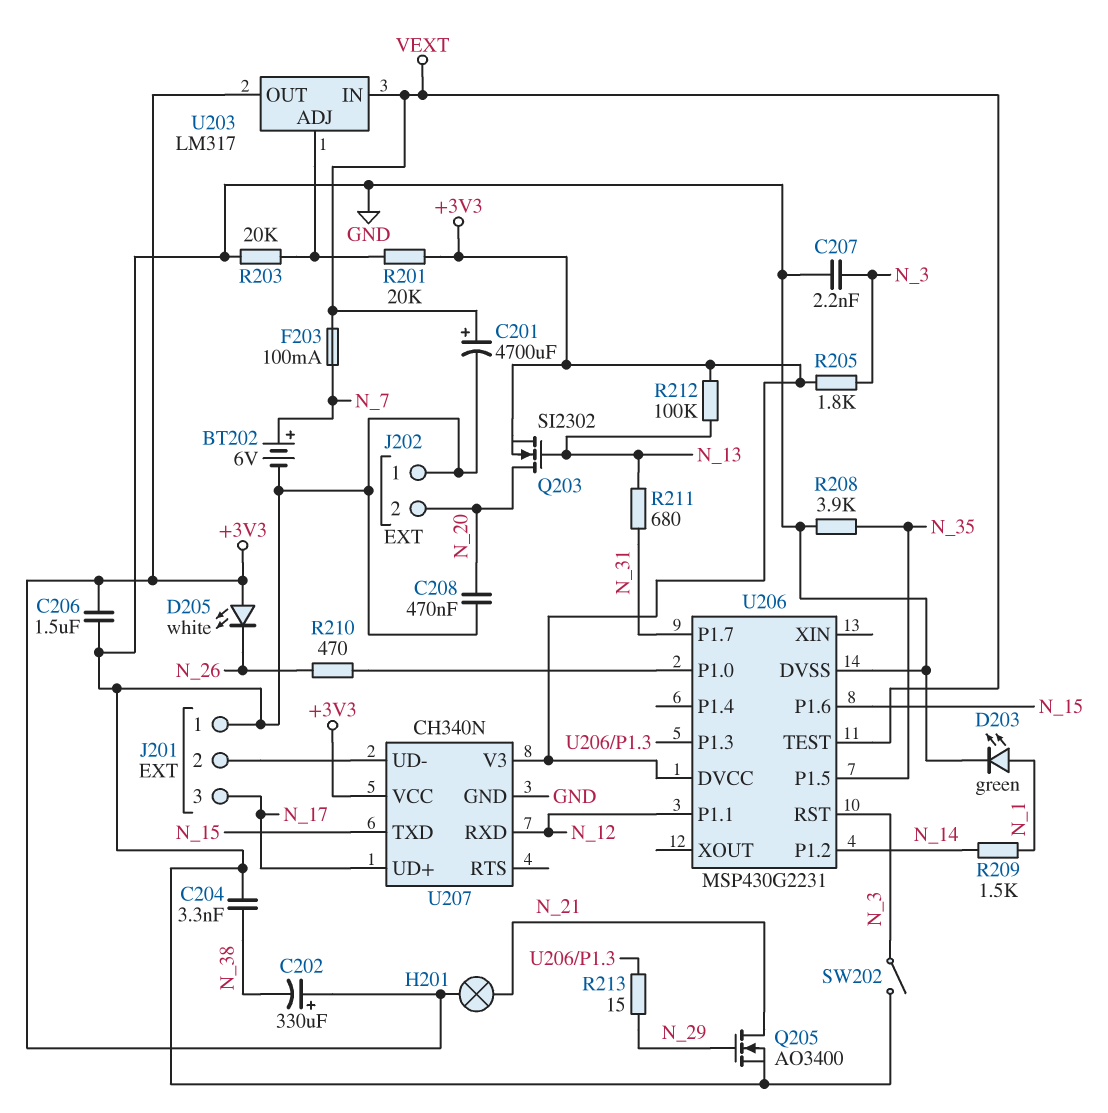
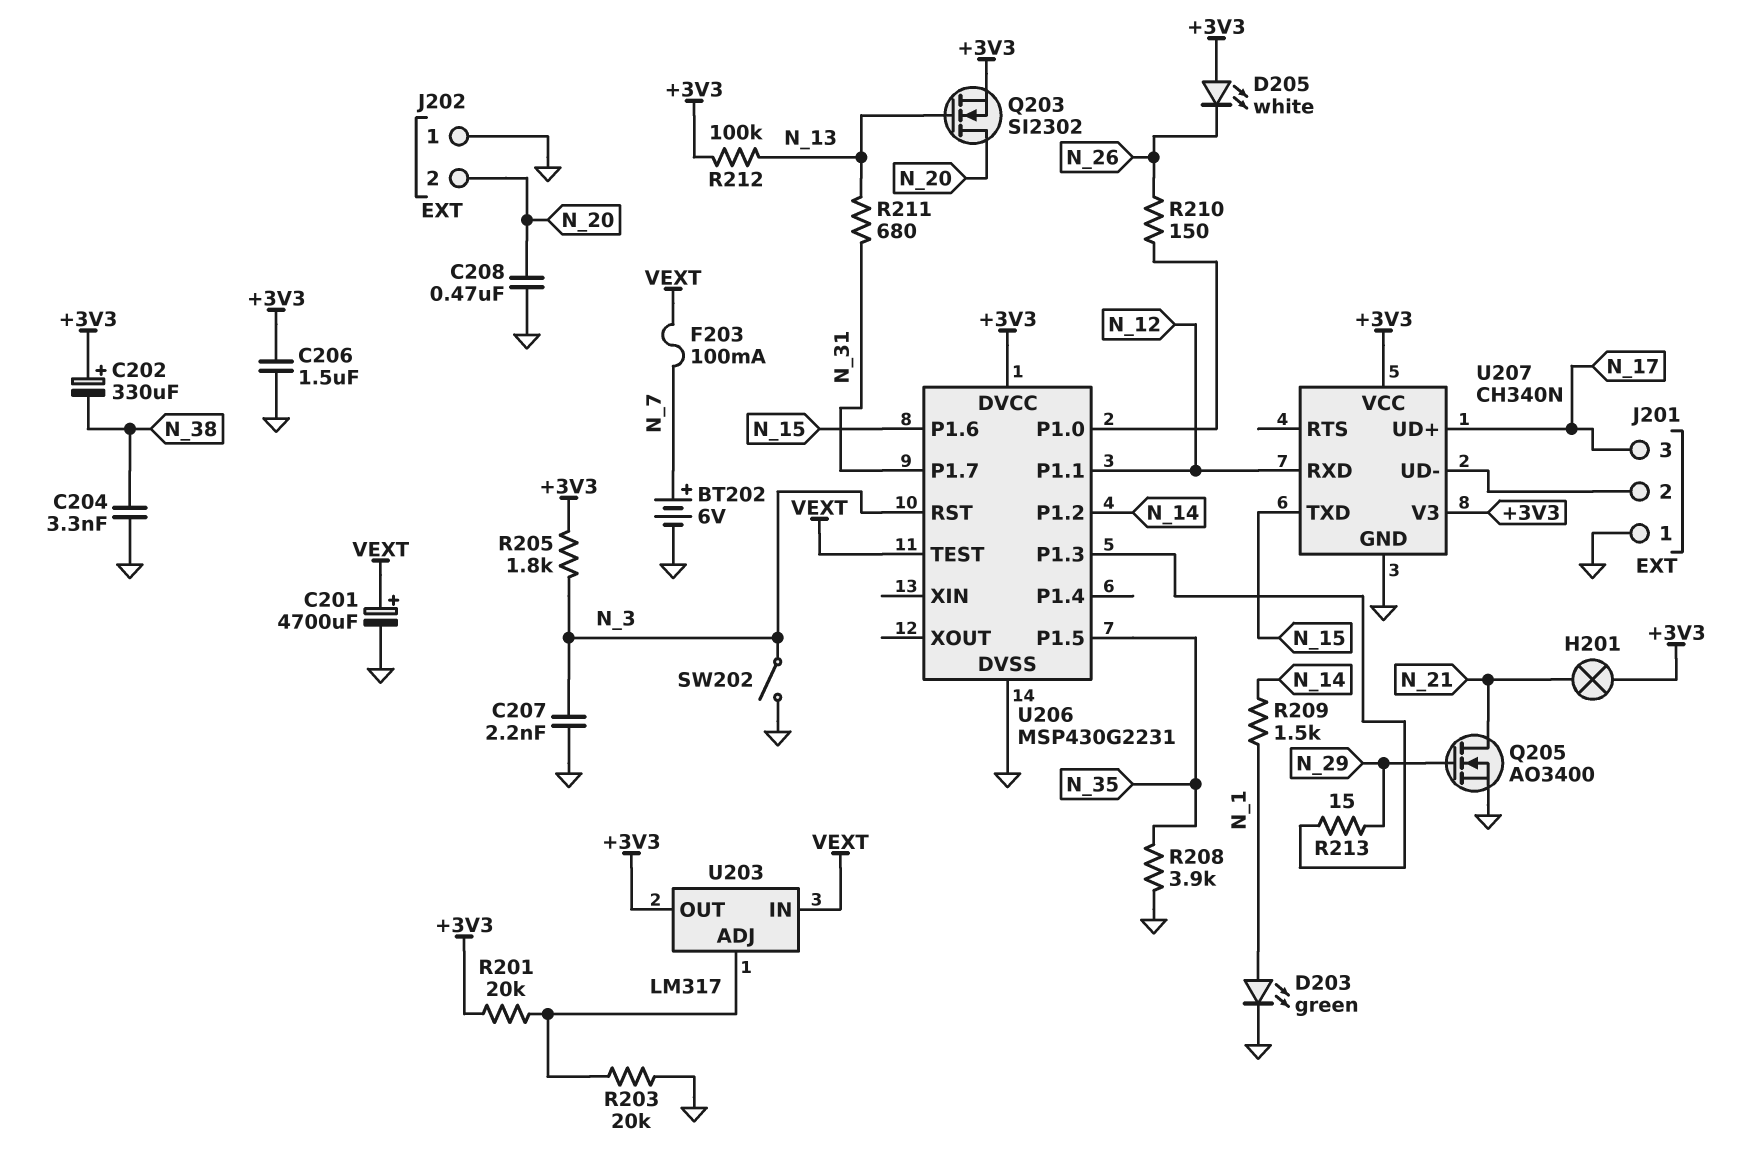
R210: 470 (N_26, U206/P1.0) -> 150 (N_26, U206/P1.0)

